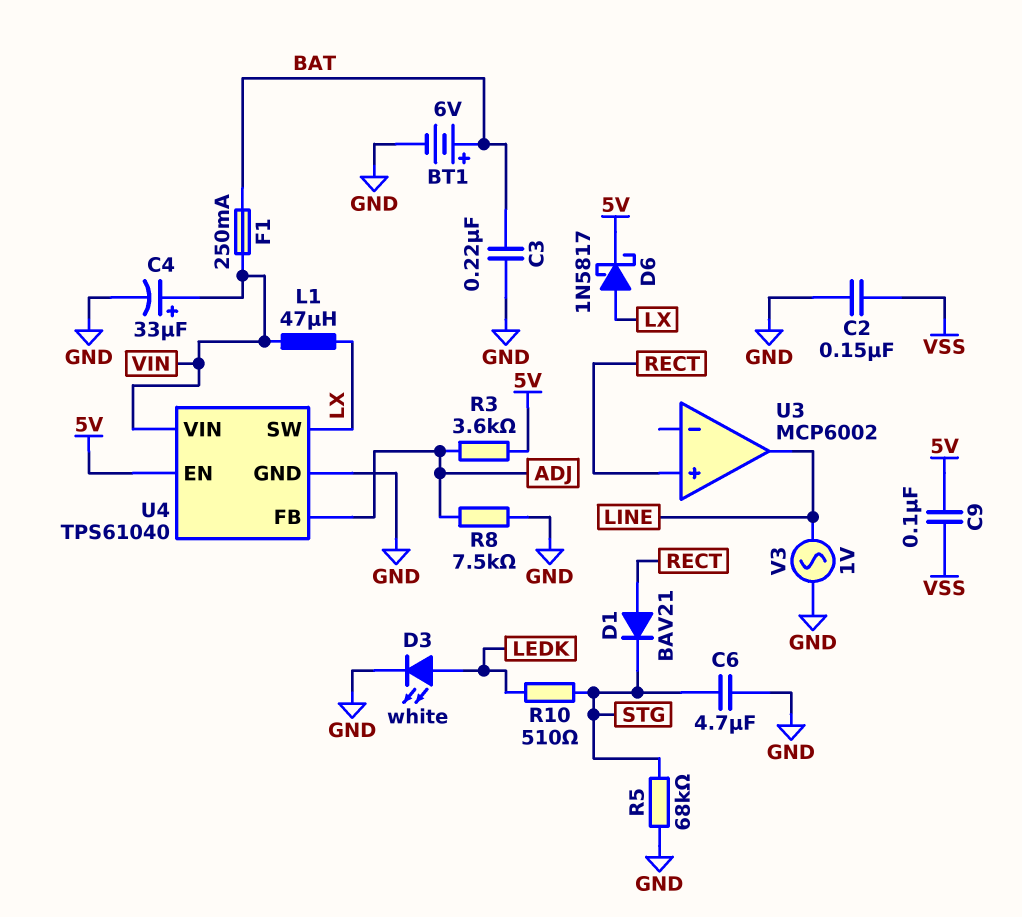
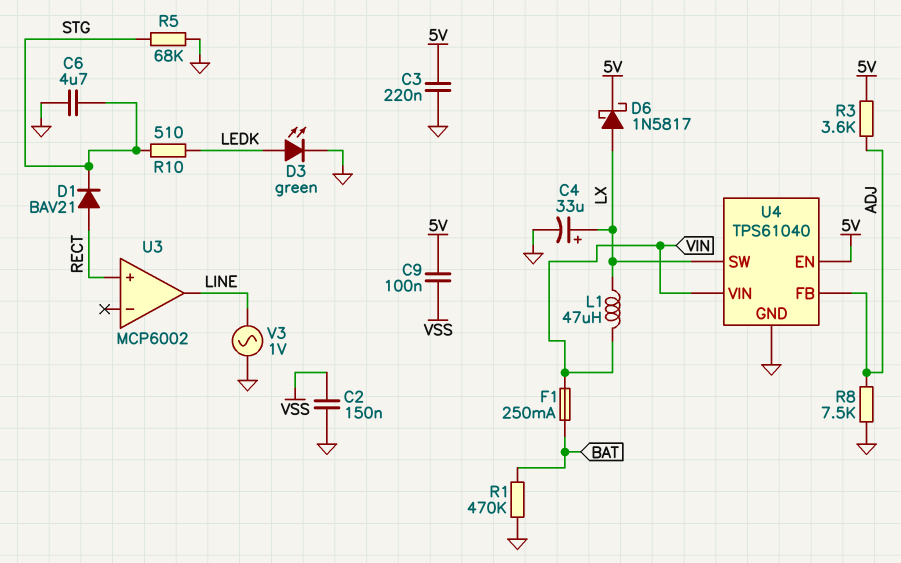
BT1: 6V (plus BAT, minus GND) -> none
C3: 220nF (BAT, GND) -> 220nF (5V, GND)
C4: 33uF (plus VIN, minus GND) -> 33uF (plus LX, minus GND)
D3: LED white (A LEDK, K GND) -> LED green (A LEDK, K GND)
R1: none -> 470k (BAT, GND)

